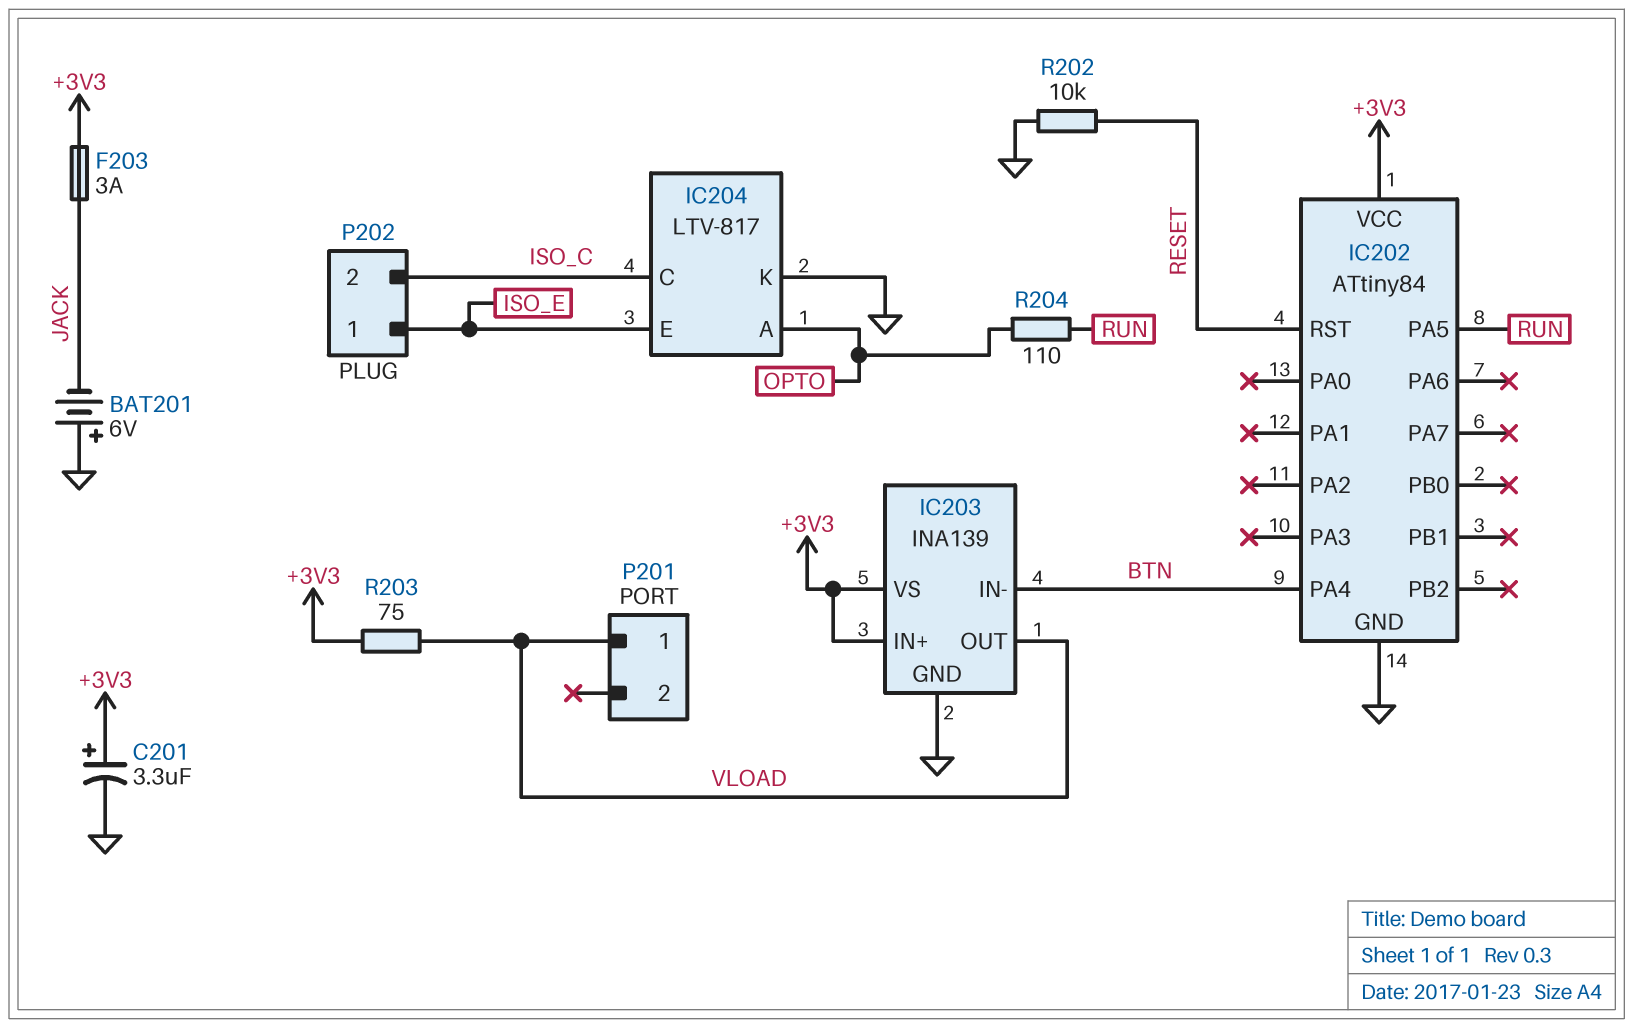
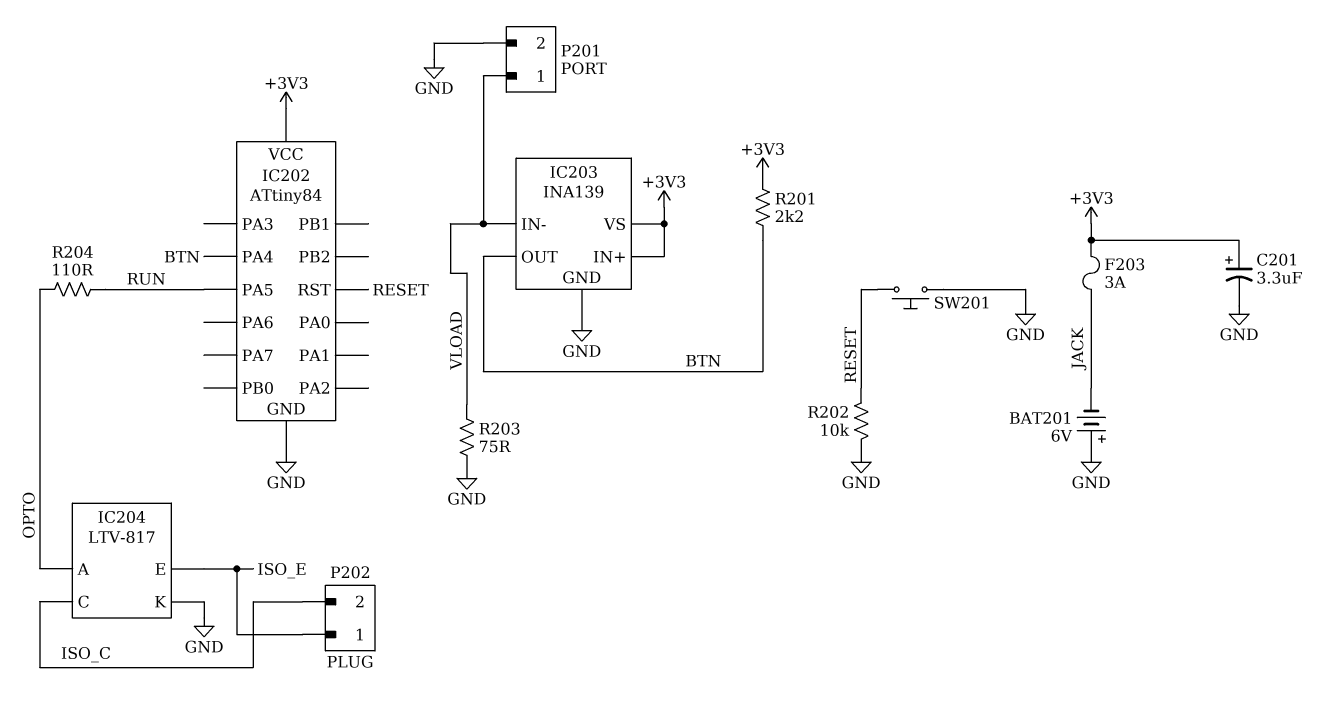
IC203 pin IN-: BTN -> VLOAD
IC203 pin OUT: VLOAD -> BTN
P201 pin 2: none -> GND
R201: none -> 2.2k (+3V3, BTN)
R203: 75 (+3V3, VLOAD) -> 75 (GND, VLOAD)
SW201: none -> button (GND, RESET)

